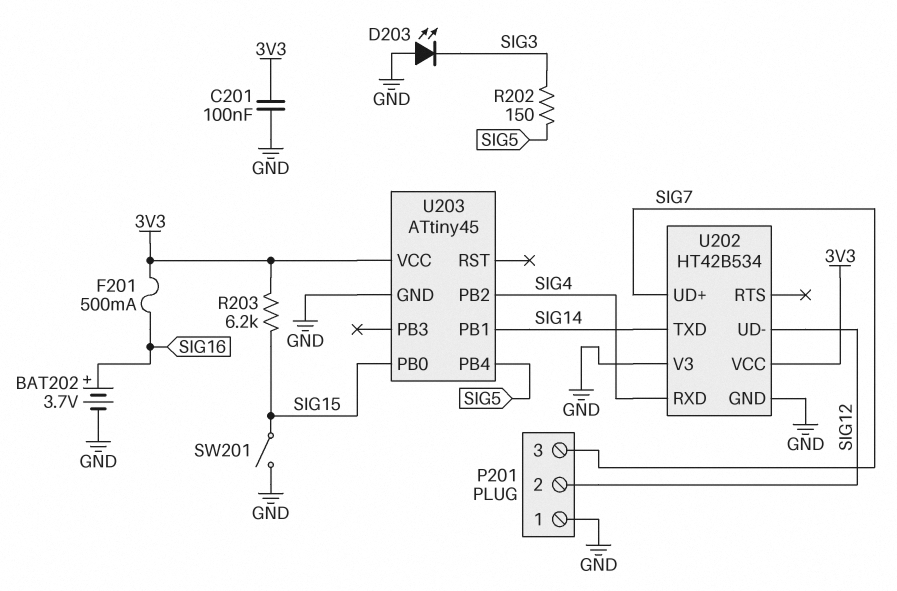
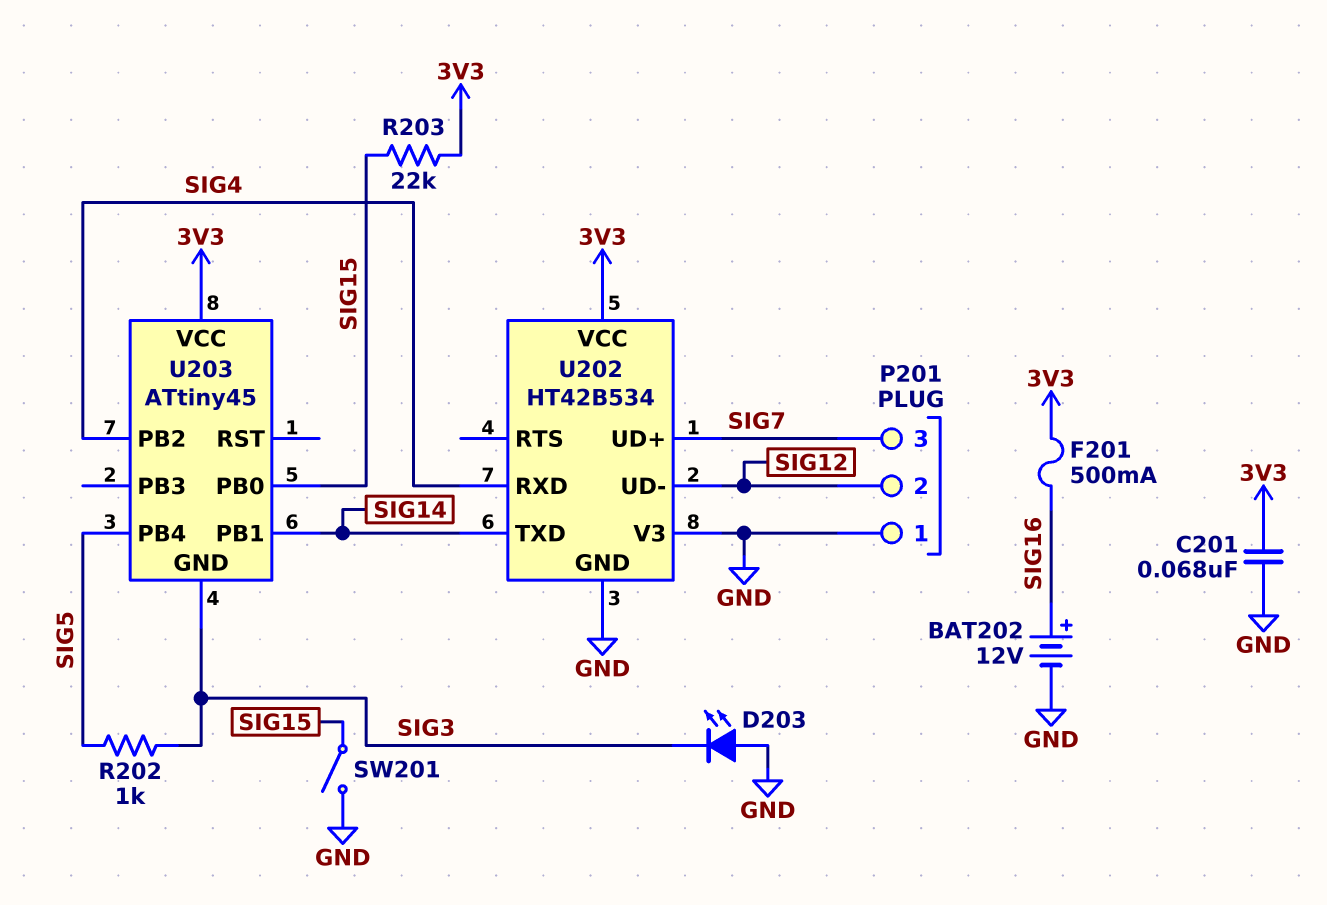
BAT202: 3.7V (plus SIG16, minus GND) -> 12V (plus SIG16, minus GND)
C201: 100nF (3V3, GND) -> 68nF (3V3, GND)
R202: 150 (SIG3, SIG5) -> 1k (SIG3, SIG5)
R203: 6.2k (3V3, SIG15) -> 22k (3V3, SIG15)
U203 pin GND: GND -> SIG3

